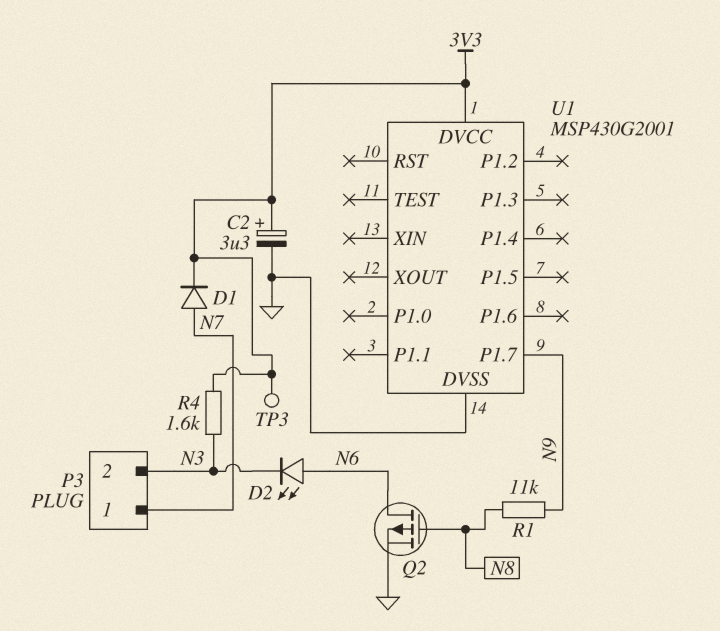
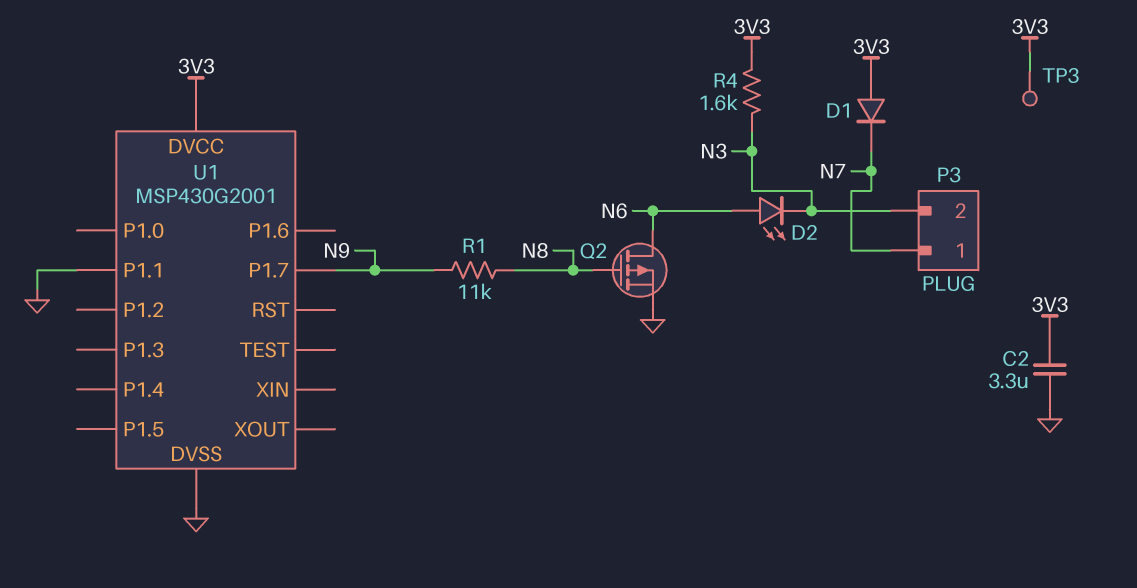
C2: 3.3uF (plus 3V3, minus GND) -> 3.3uF (3V3, GND)
D1: diode (A N7, K 3V3) -> diode (A 3V3, K N7)
U1 pin P1.1: none -> GND

